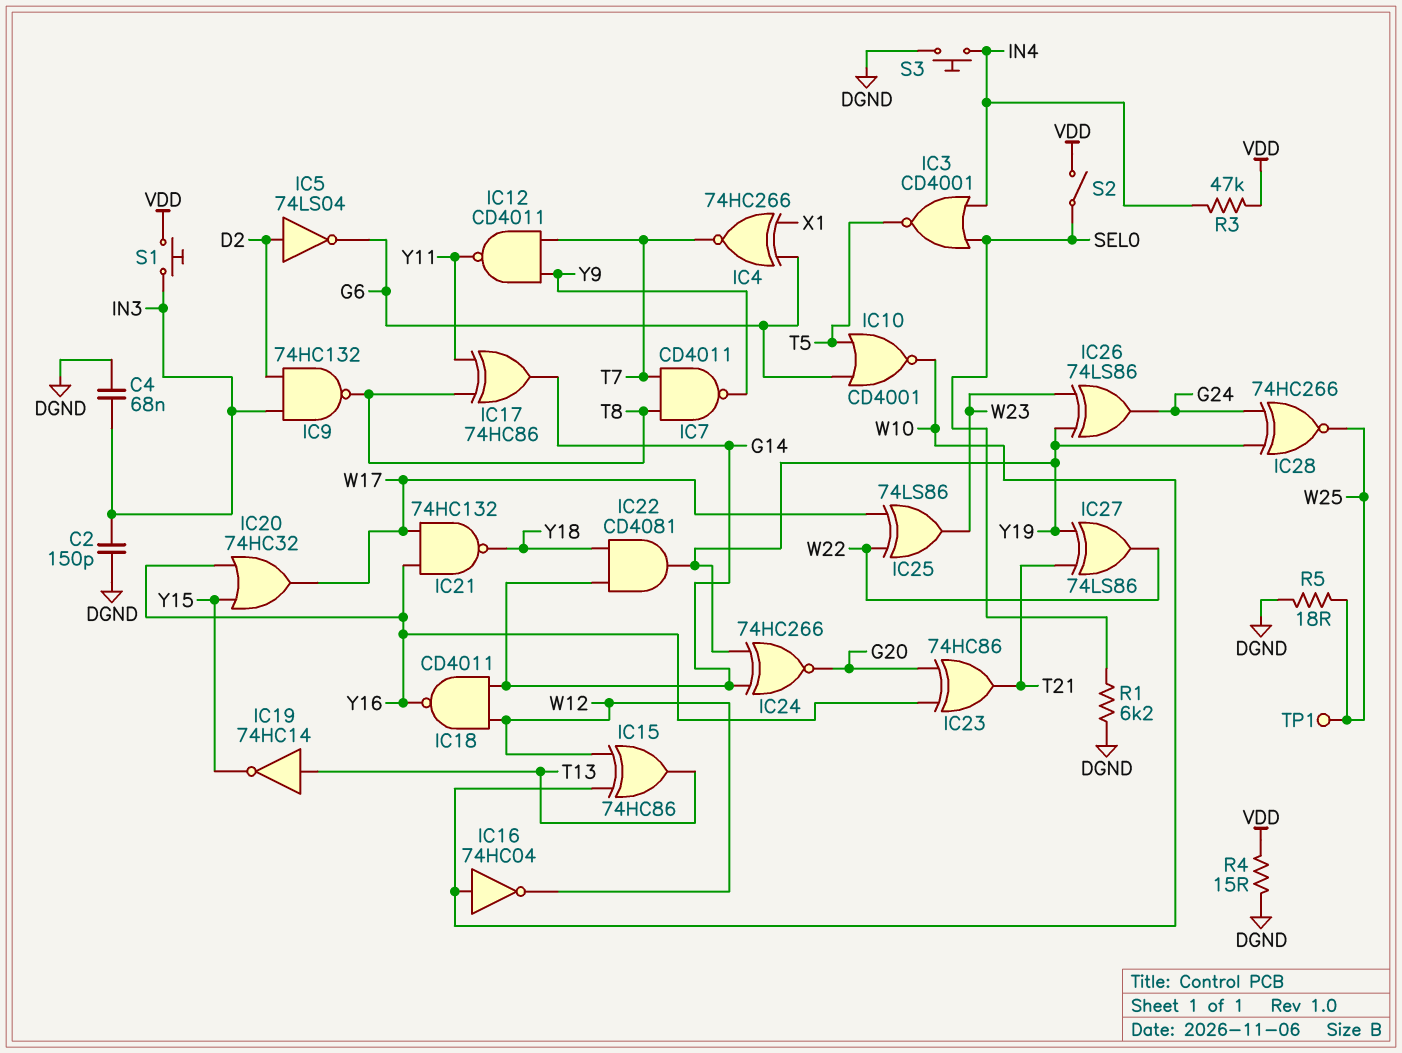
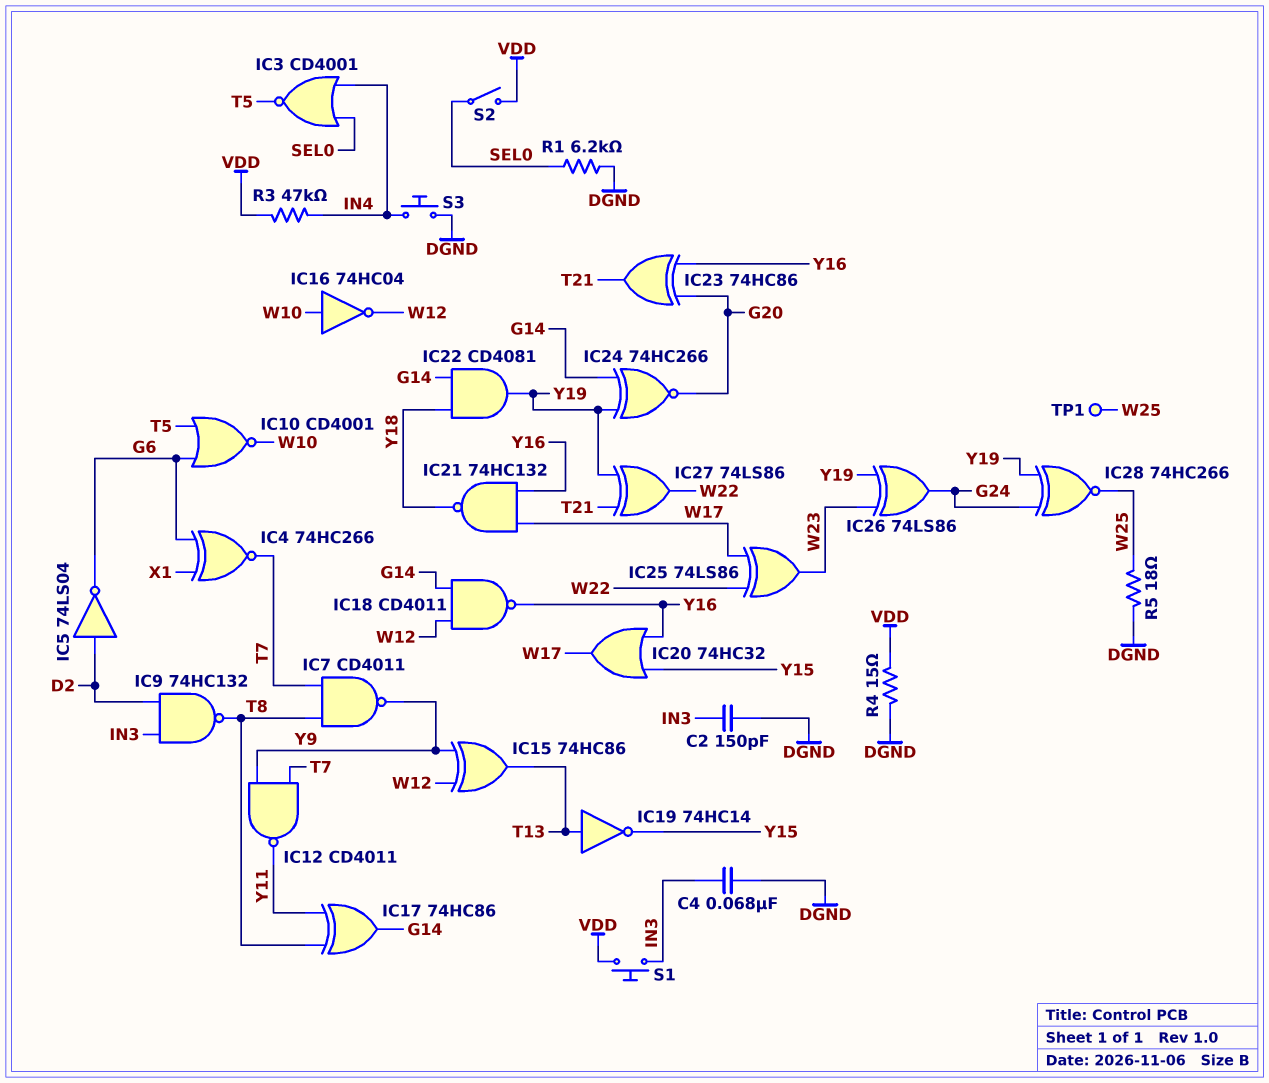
IC15: XOR 74HC86 (in W10, in W12, out T13) -> XOR 74HC86 (in W12, in Y9, out T13)

